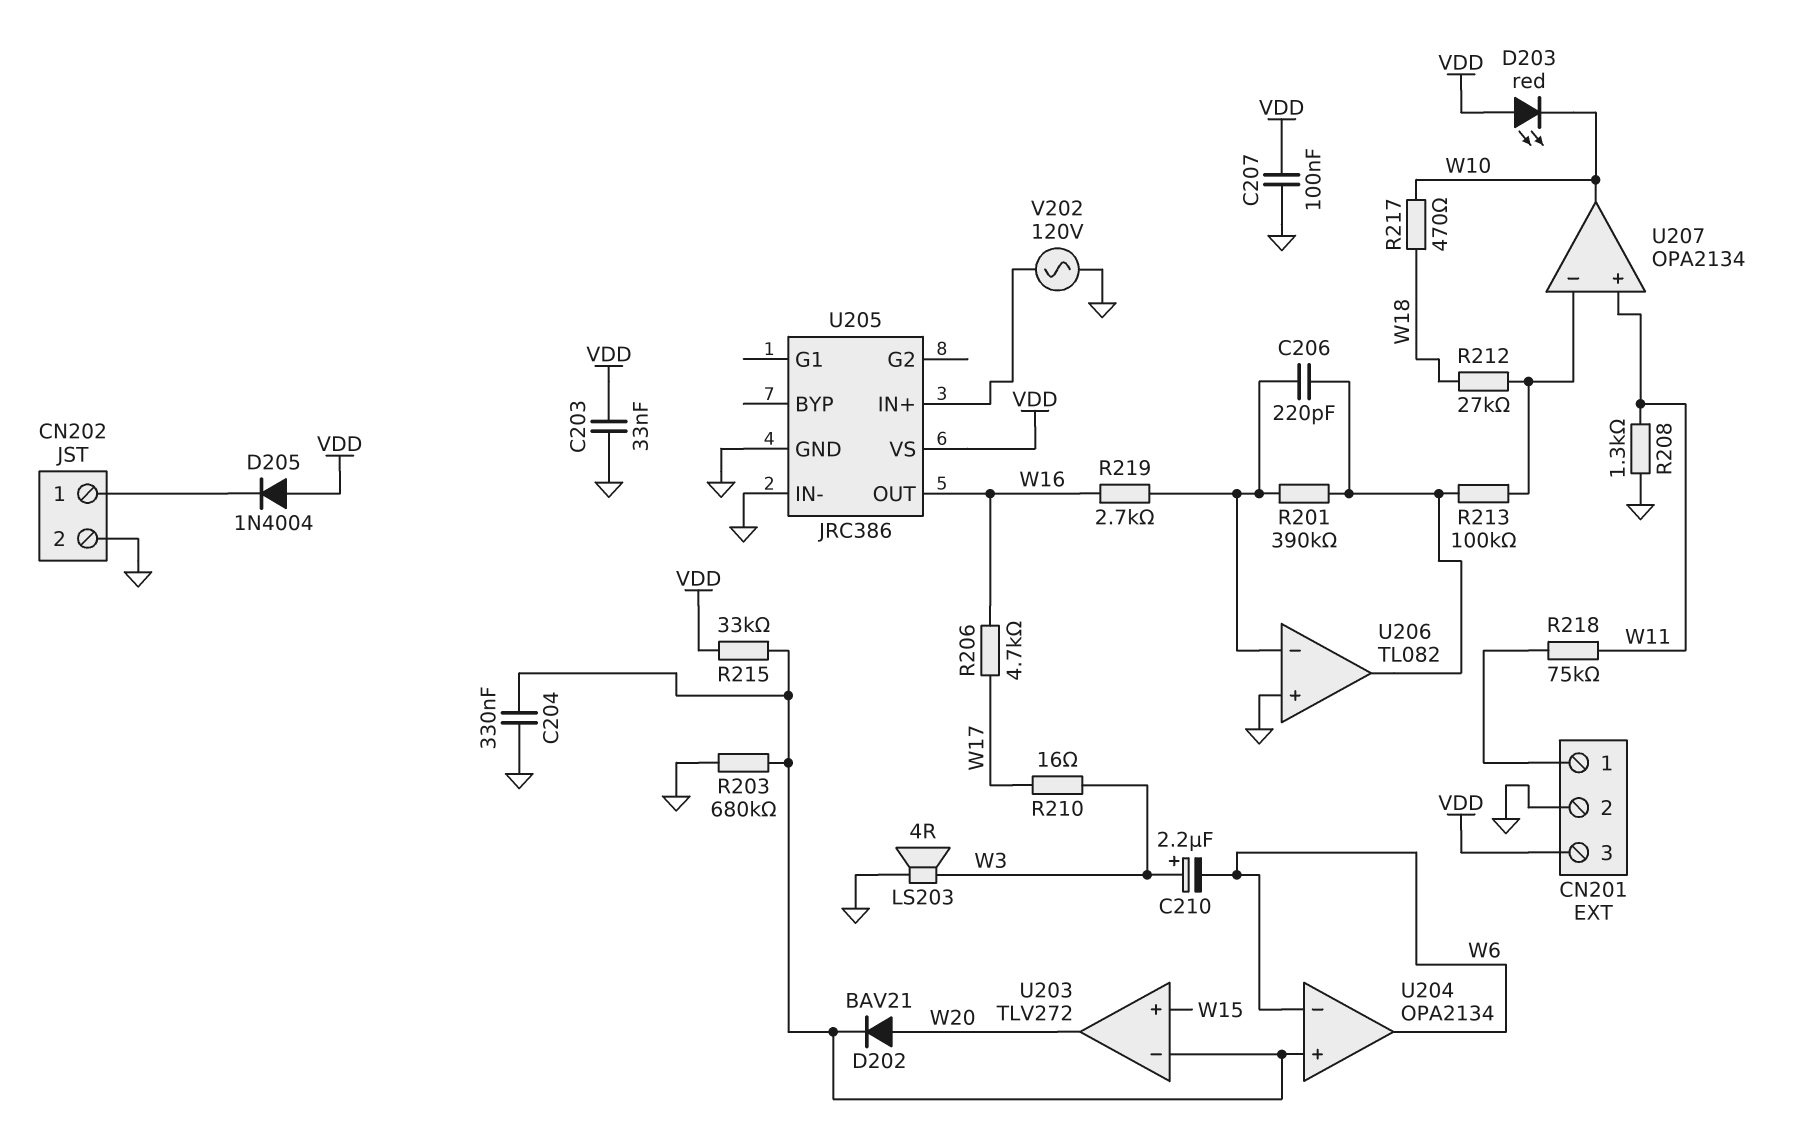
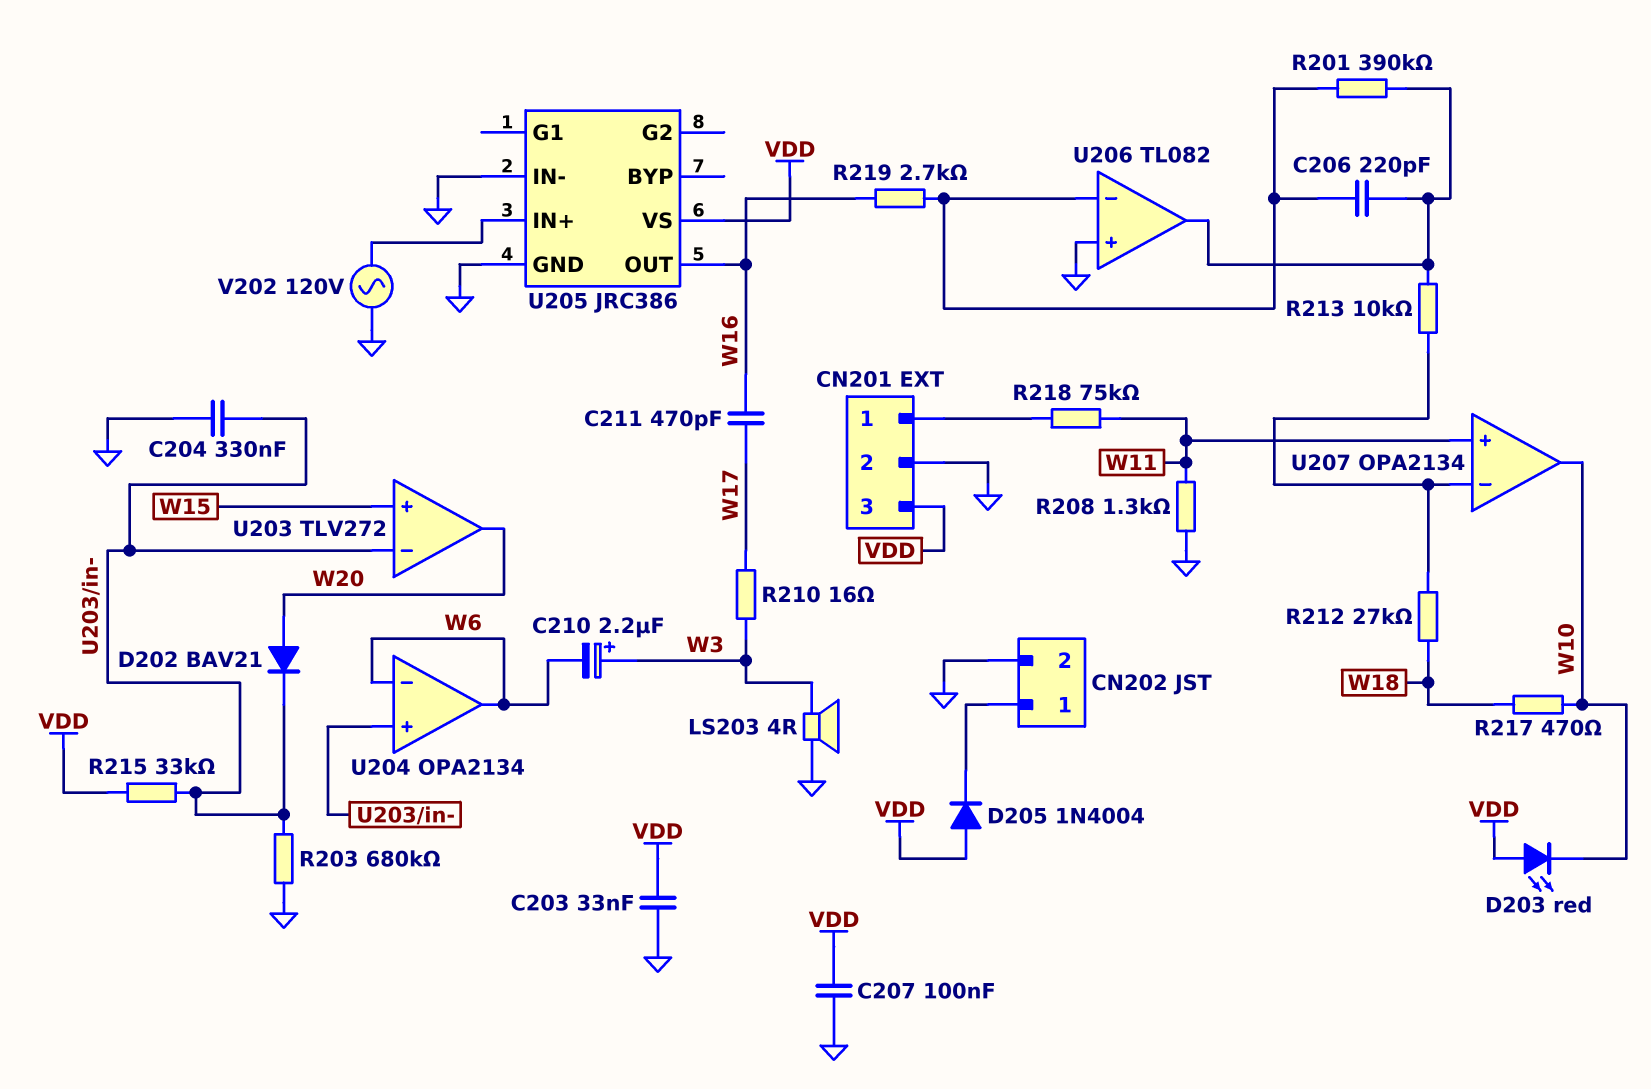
C211: none -> 470pF (W16, W17)
R206: 4.7k (W16, W17) -> none
R213: 100k (U206/out, U207/in-) -> 10k (U206/out, U207/in-)

